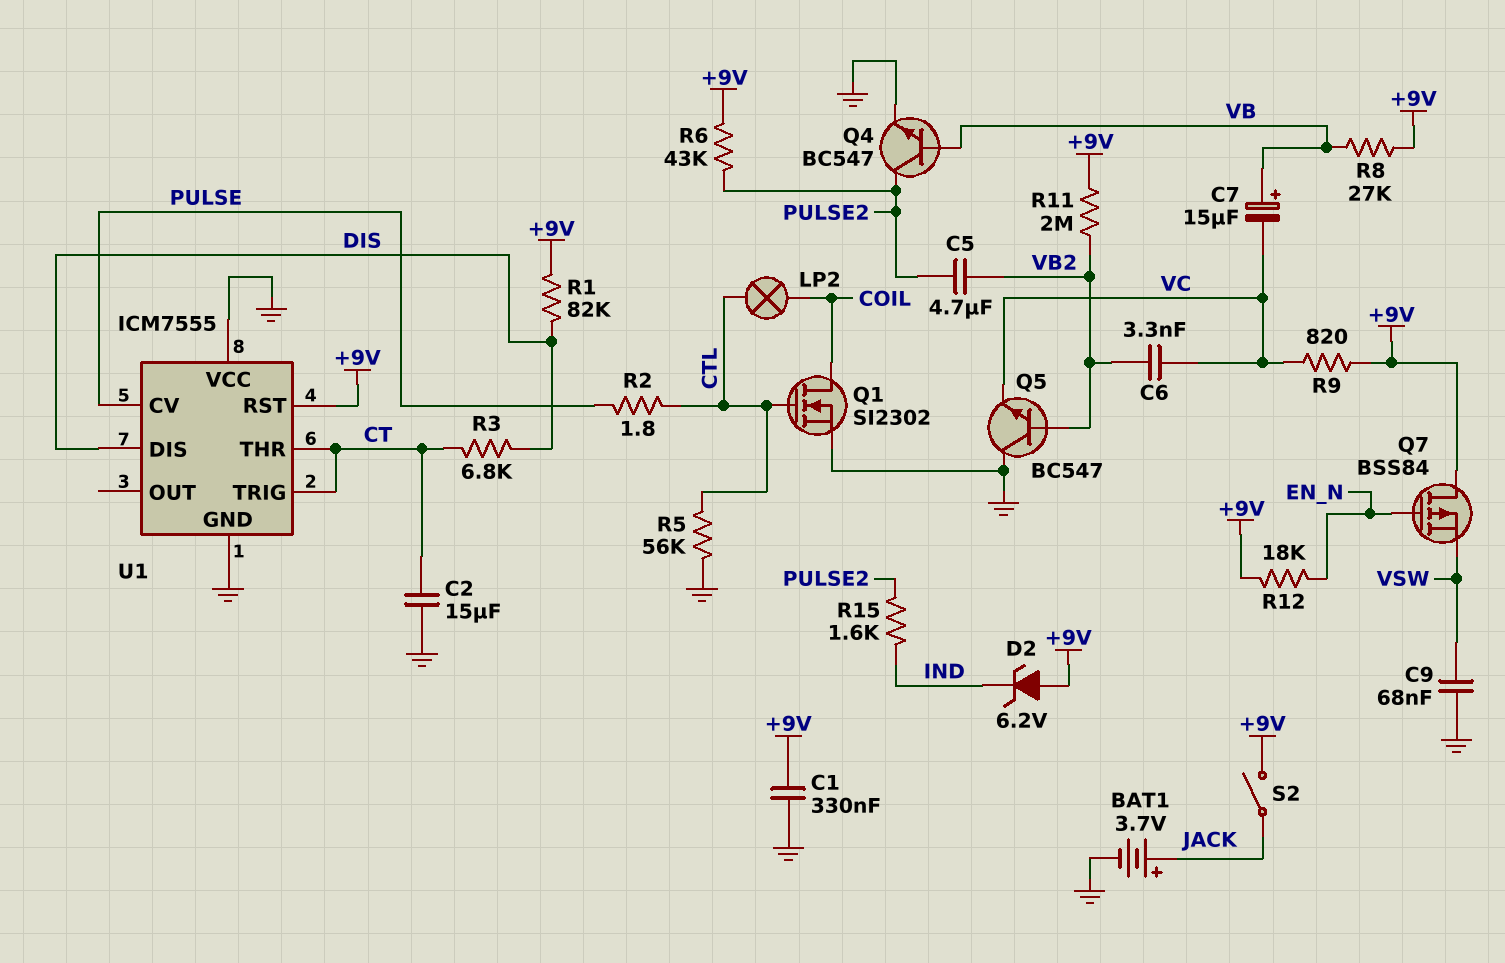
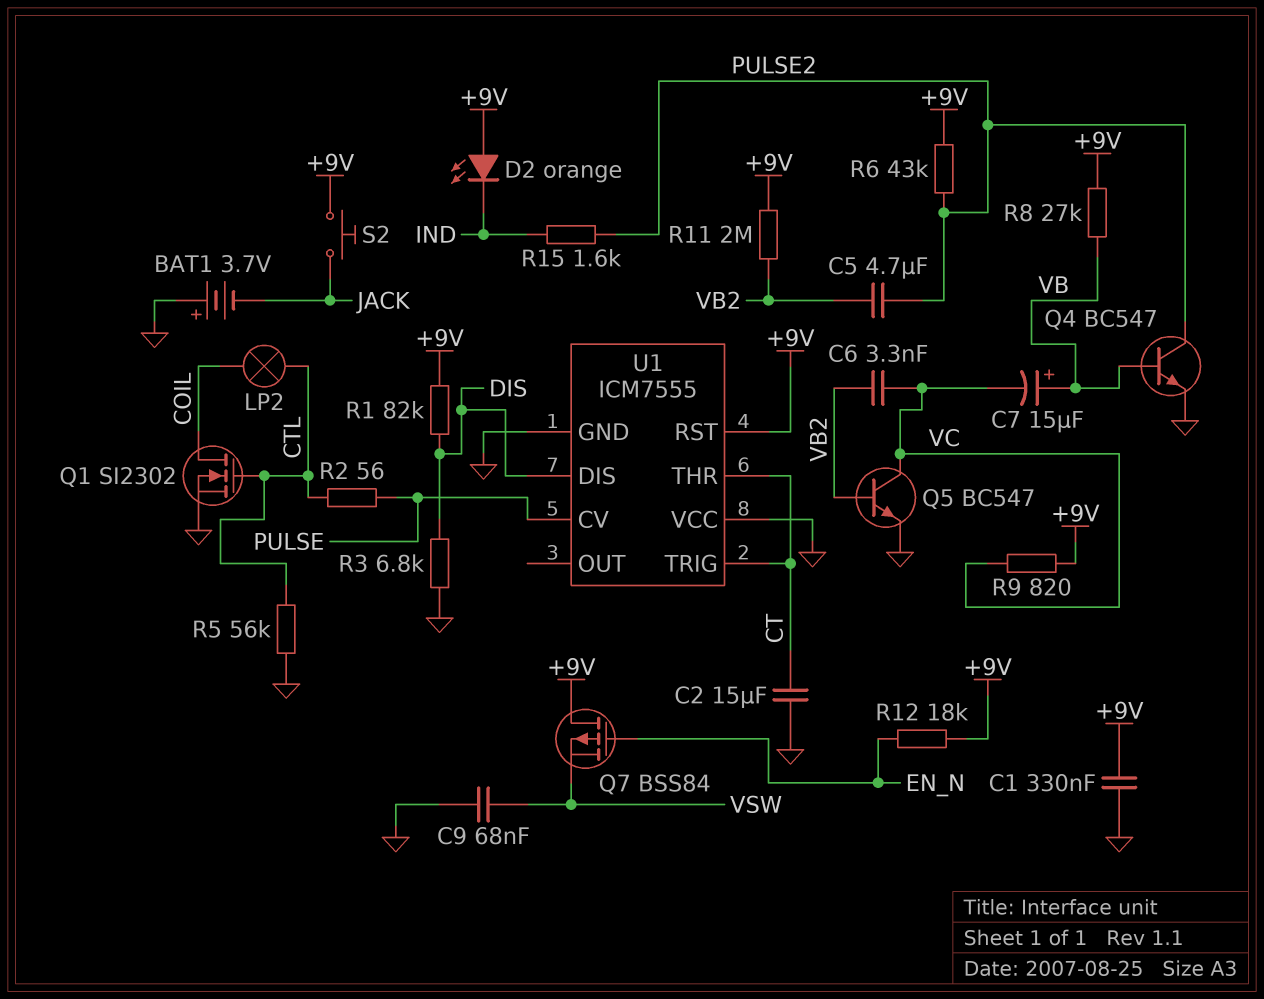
BAT1: 3.7V (plus JACK, minus GND) -> 3.7V (plus GND, minus JACK)
D2: zener 6.2V (A +9V, K IND) -> LED orange (A +9V, K IND)
Q5: NPN BC547 (B VB2, C GND, E VC) -> NPN BC547 (B VB2, C VC, E GND)
R2: 1.8 (CTL, PULSE) -> 56 (CTL, PULSE)
R3: 6.8k (CT, DIS) -> 6.8k (DIS, GND)
S2: switch (+9V, JACK) -> button (+9V, JACK)

